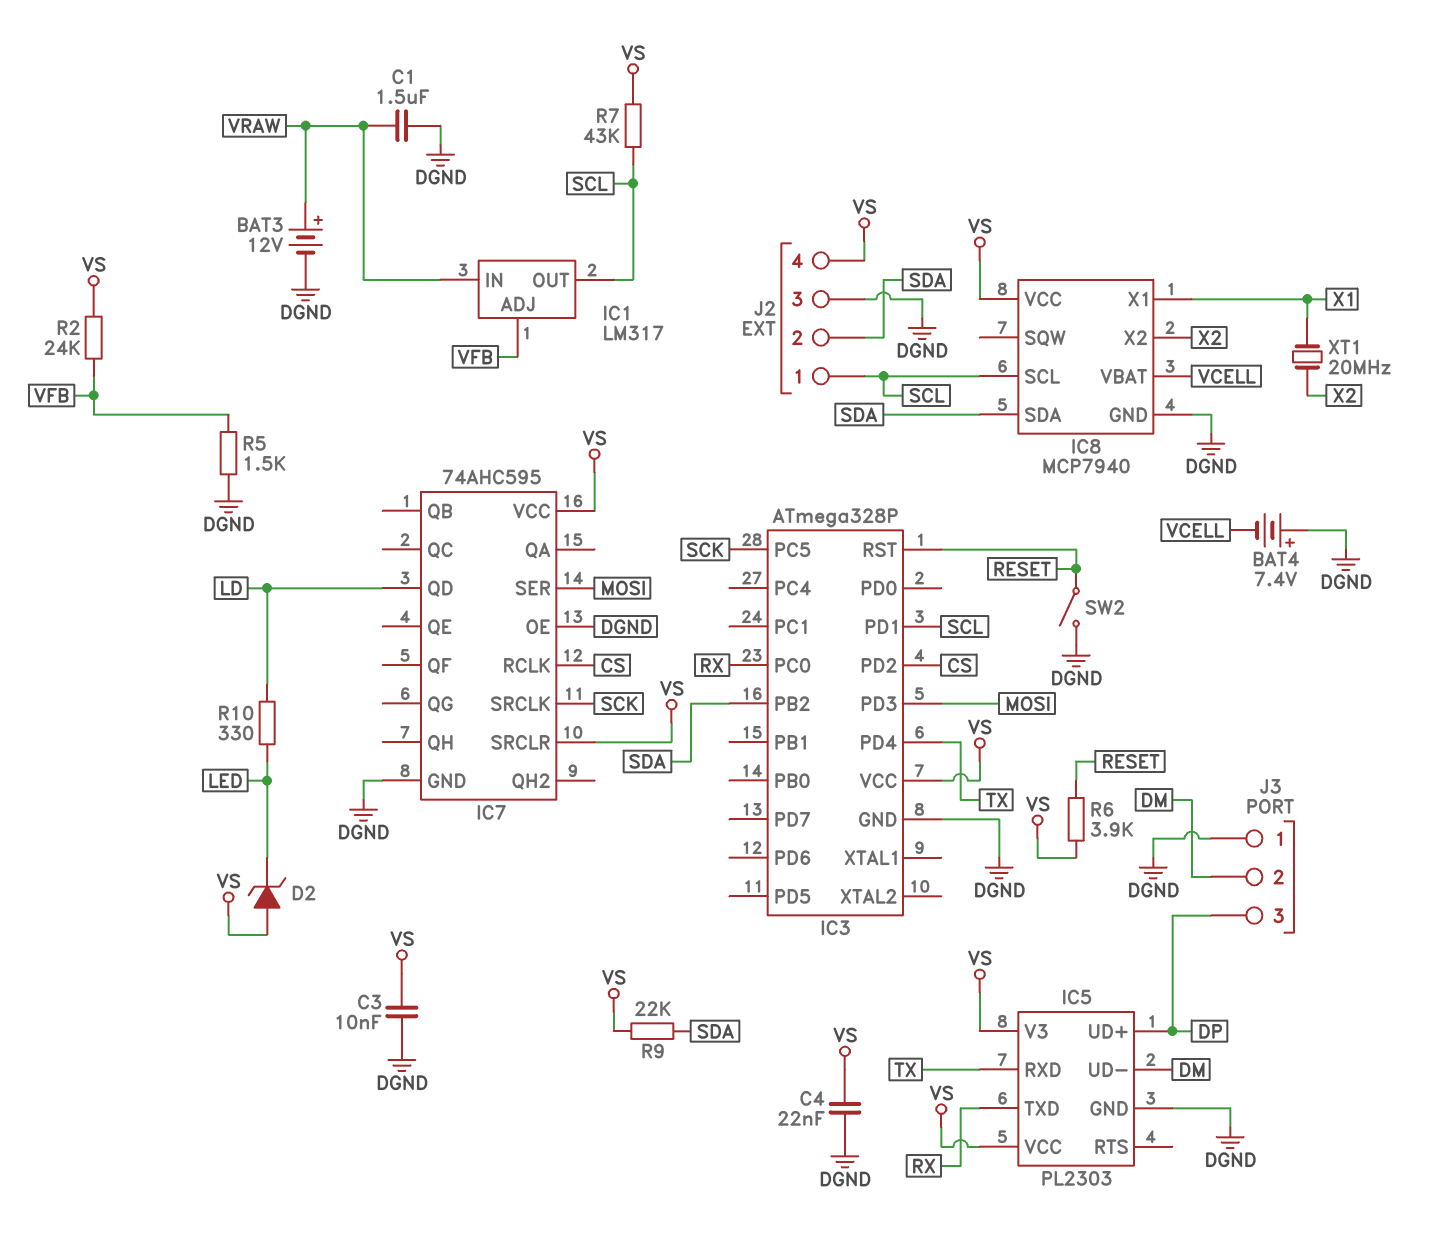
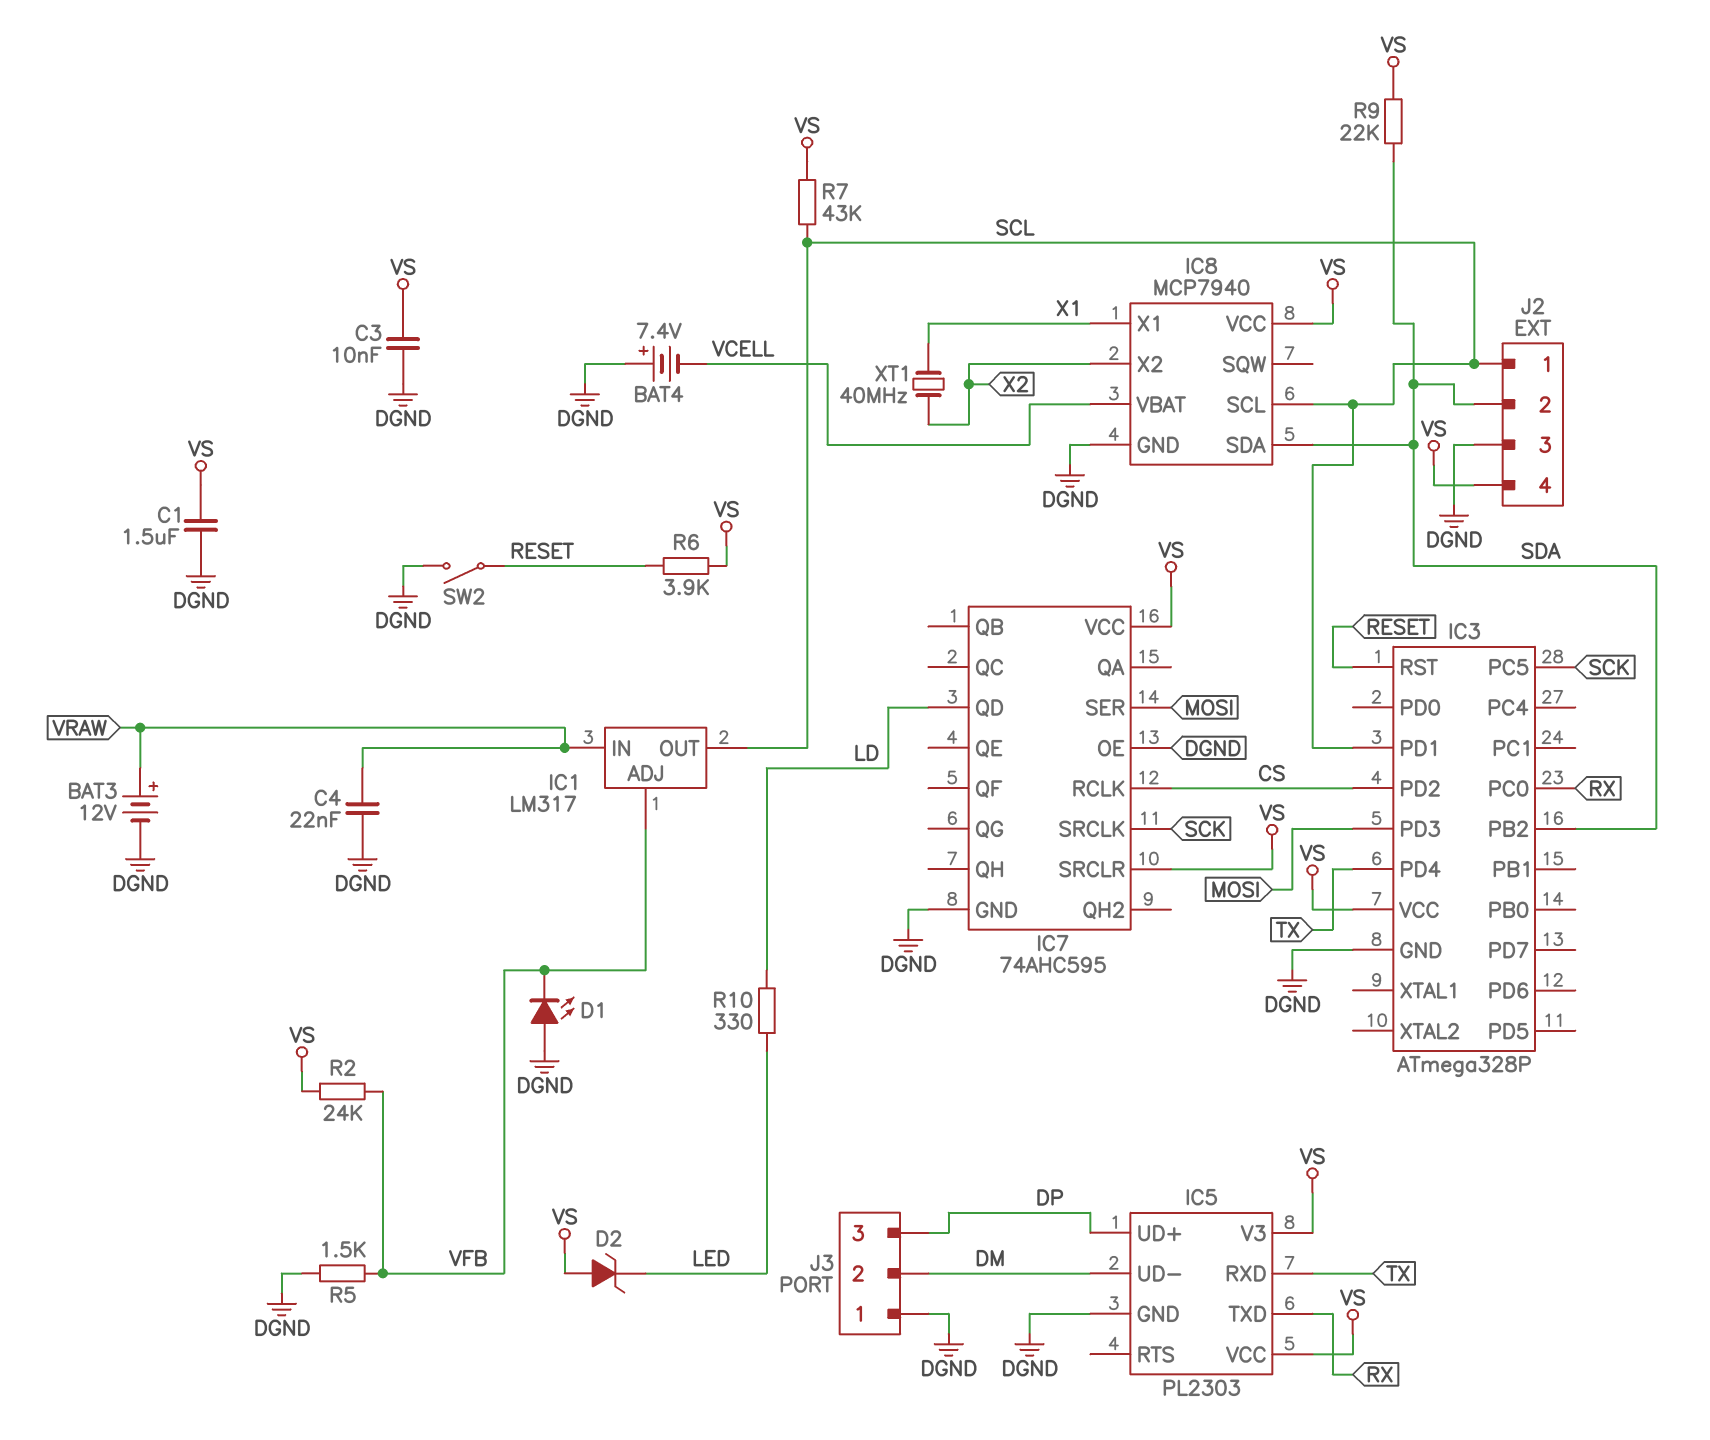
C1: 1.5uF (DGND, VRAW) -> 1.5uF (DGND, VS)
C4: 22nF (DGND, VS) -> 22nF (DGND, VRAW)
D1: none -> LED (A DGND, K VFB)
XT1: 20MHz (X1, X2) -> 40MHz (X1, X2)

